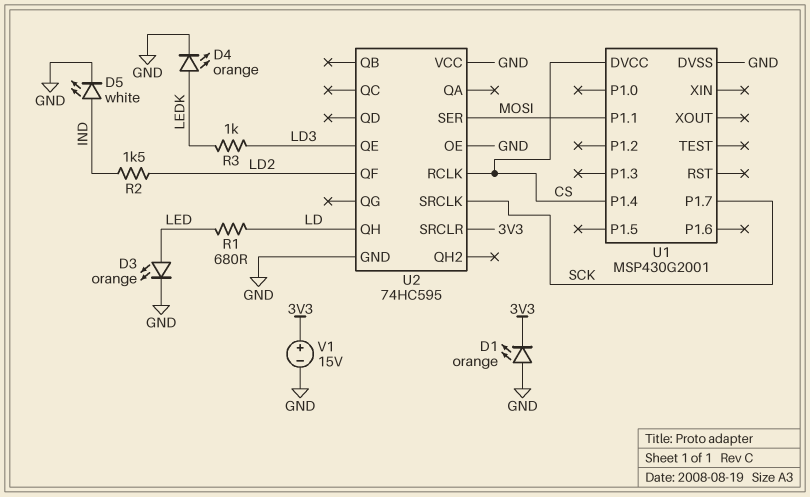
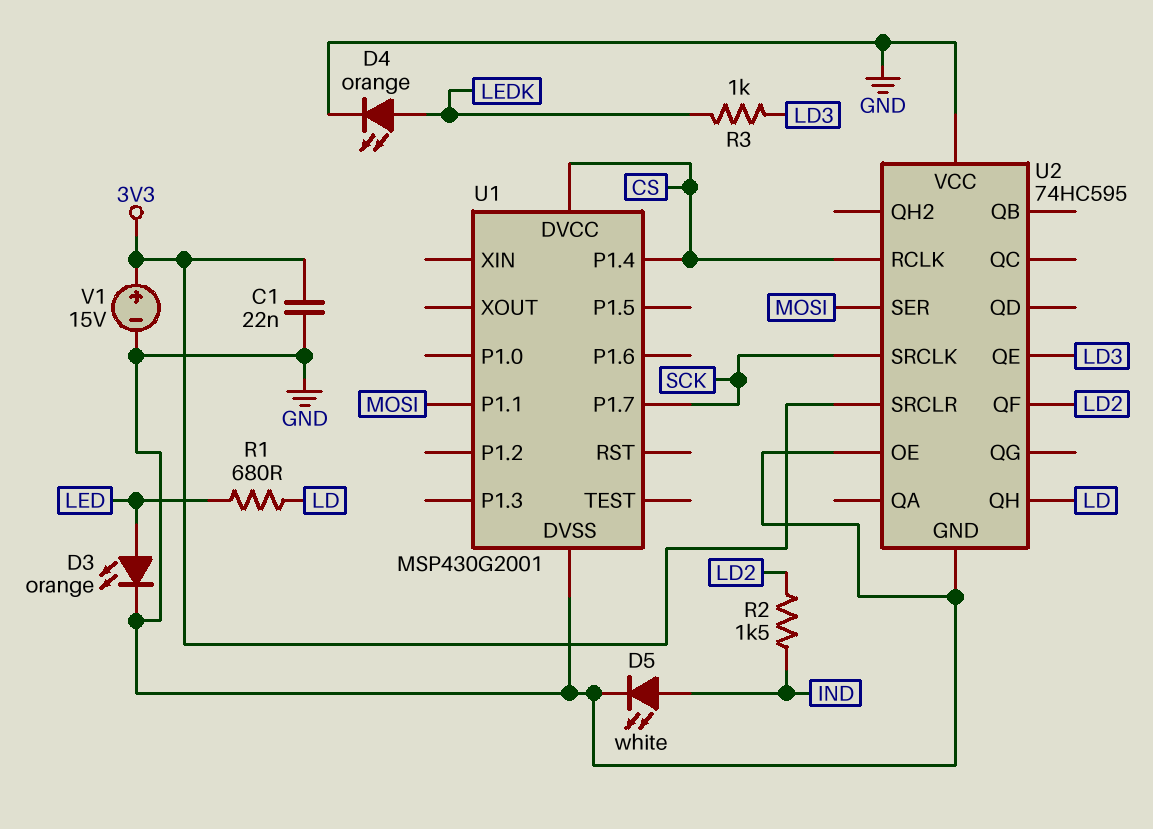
C1: none -> 22nF (3V3, GND)
D1: LED orange (A GND, K 3V3) -> none

